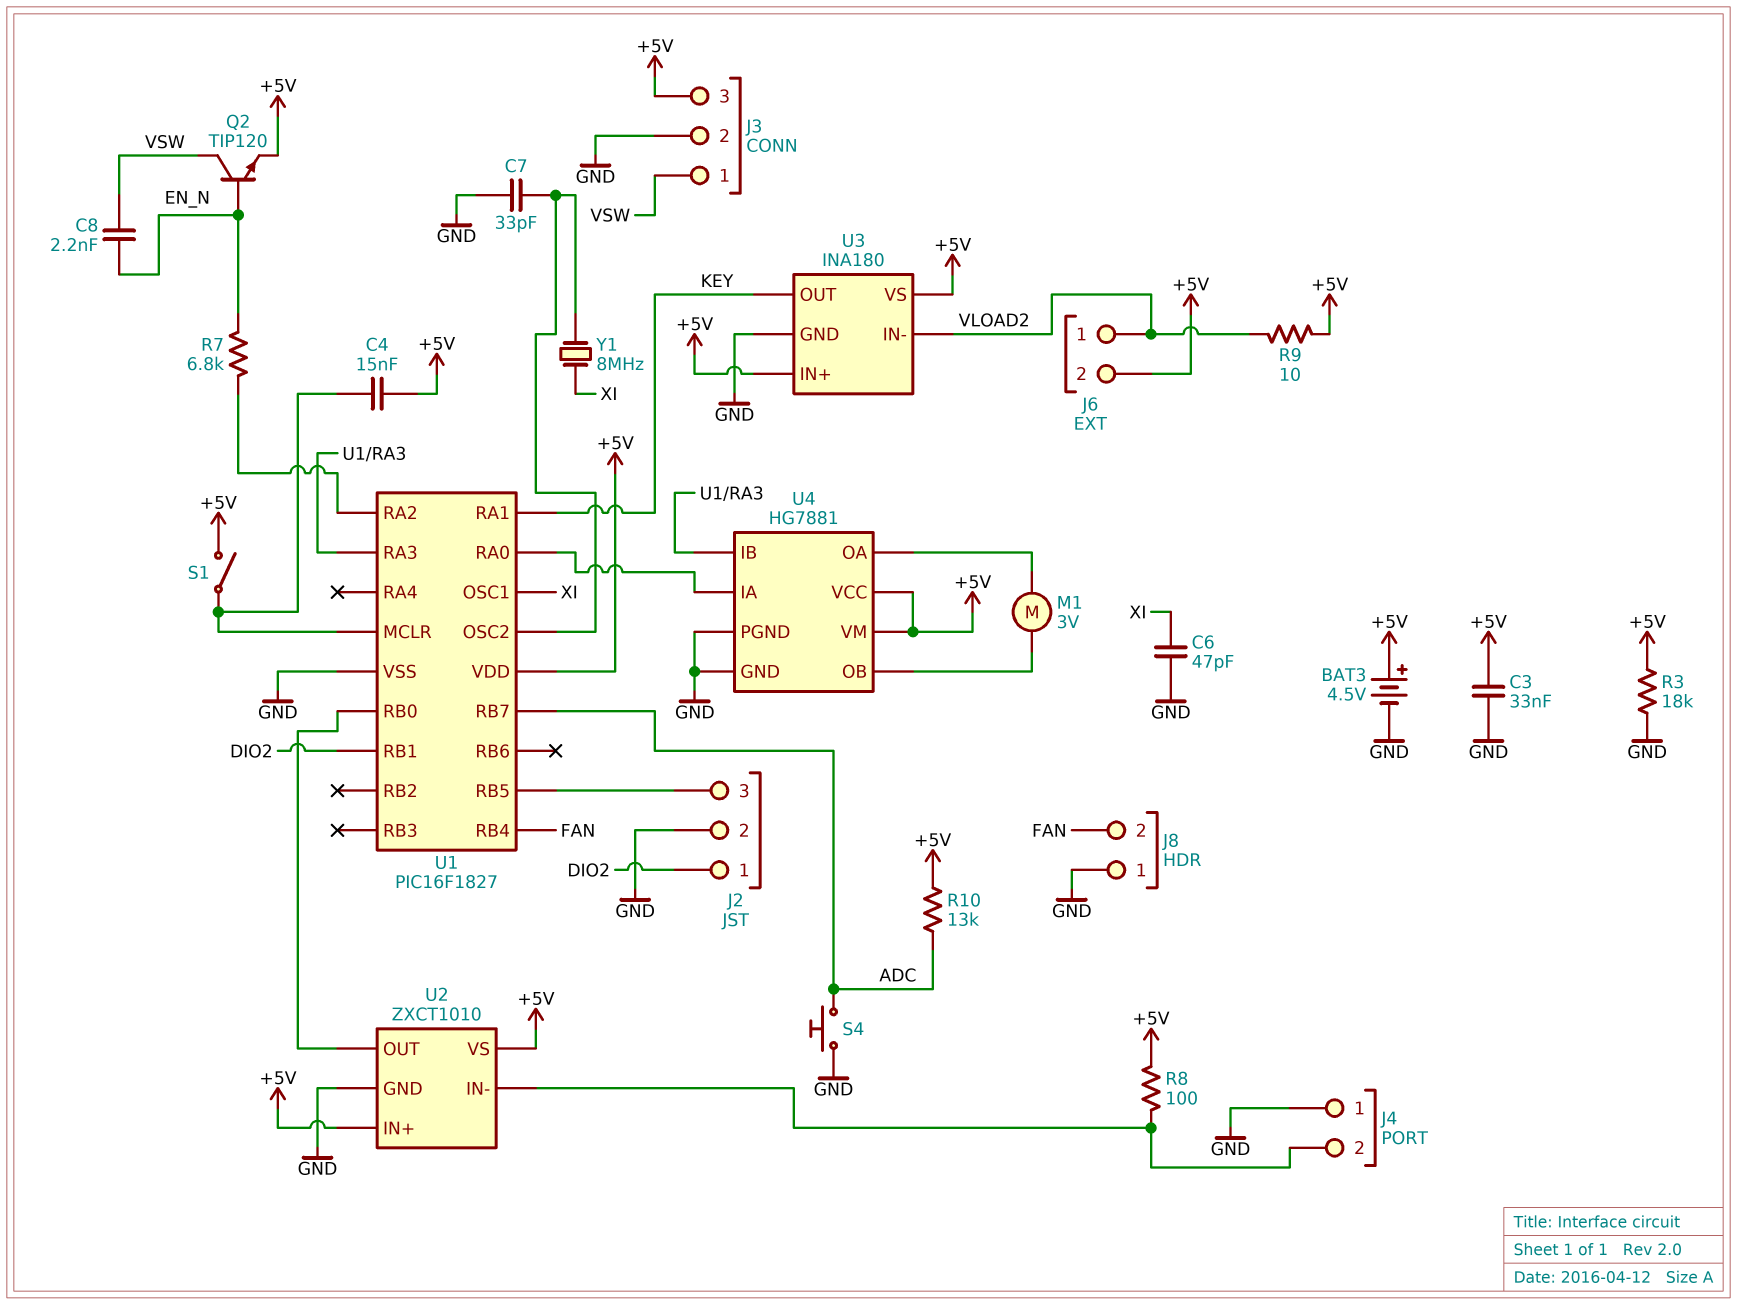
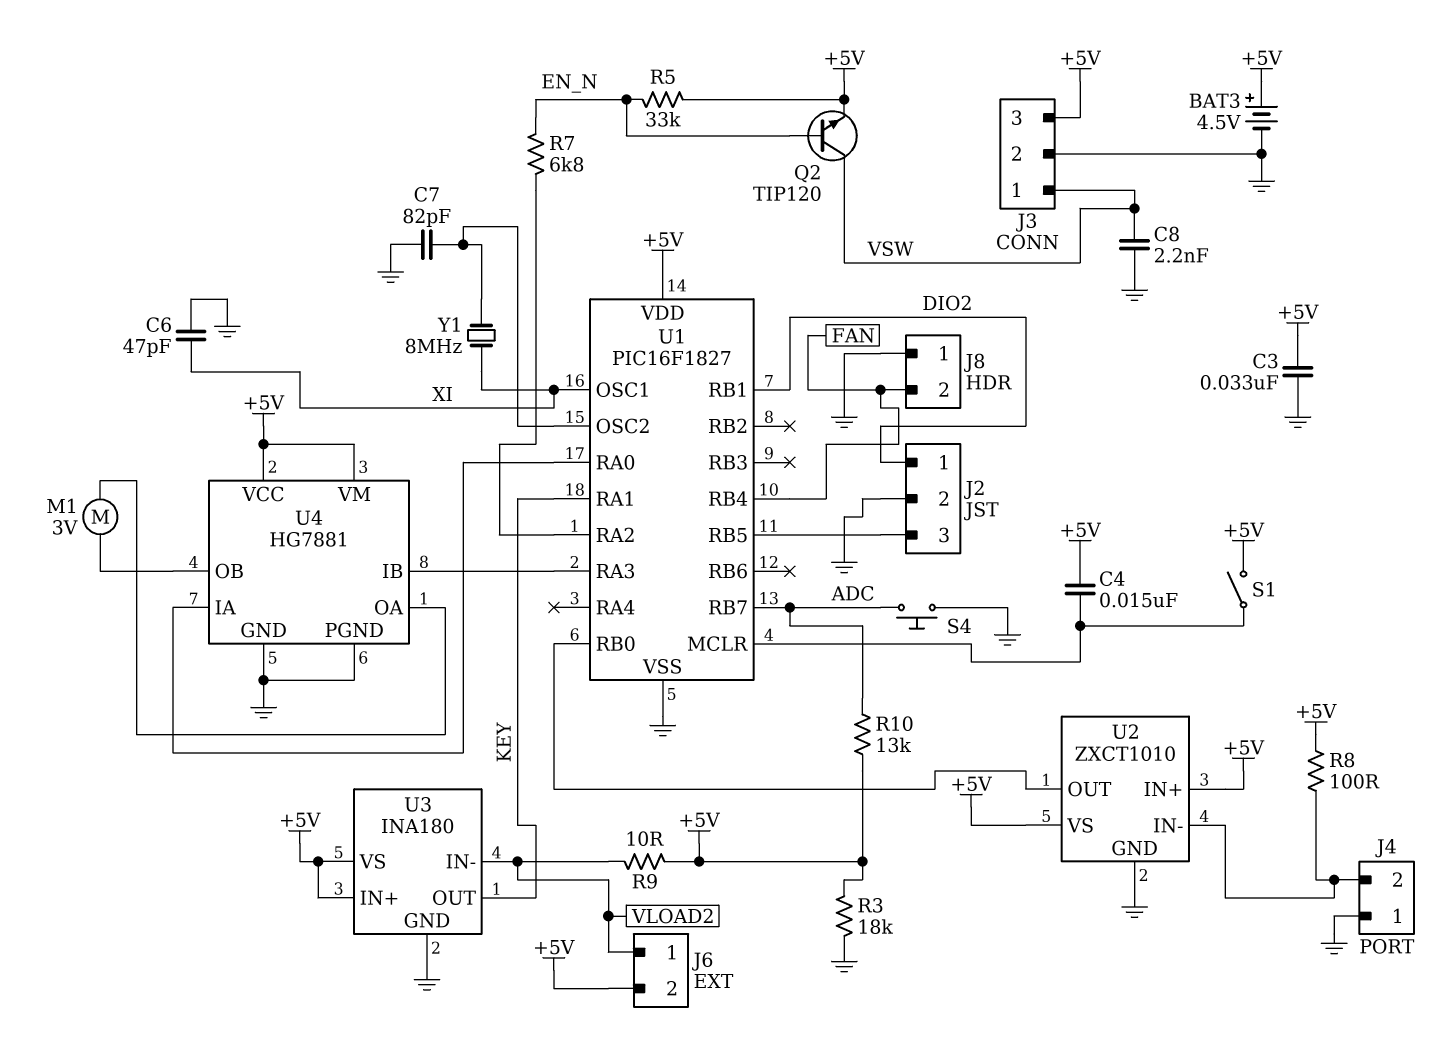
C7: 33pF (GND, U1/OSC2) -> 82pF (GND, U1/OSC2)
C8: 2.2nF (EN_N, VSW) -> 2.2nF (GND, VSW)
R5: none -> 33k (+5V, EN_N)

